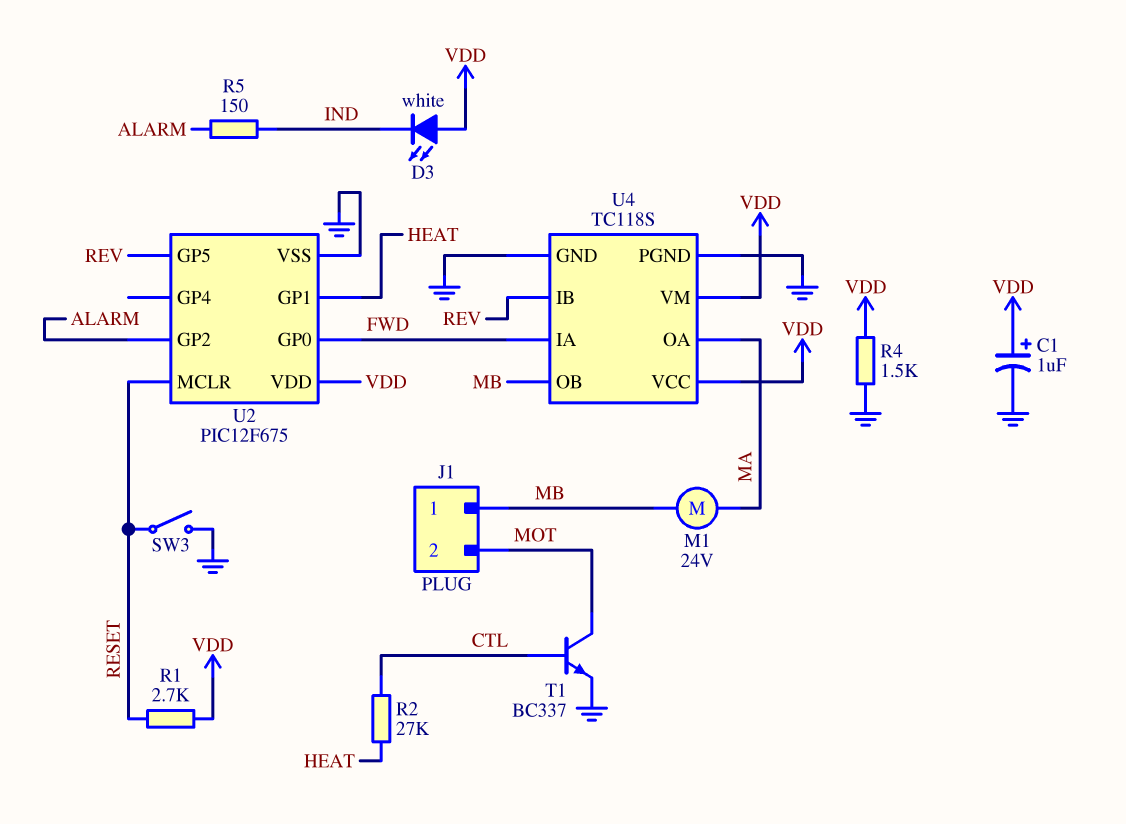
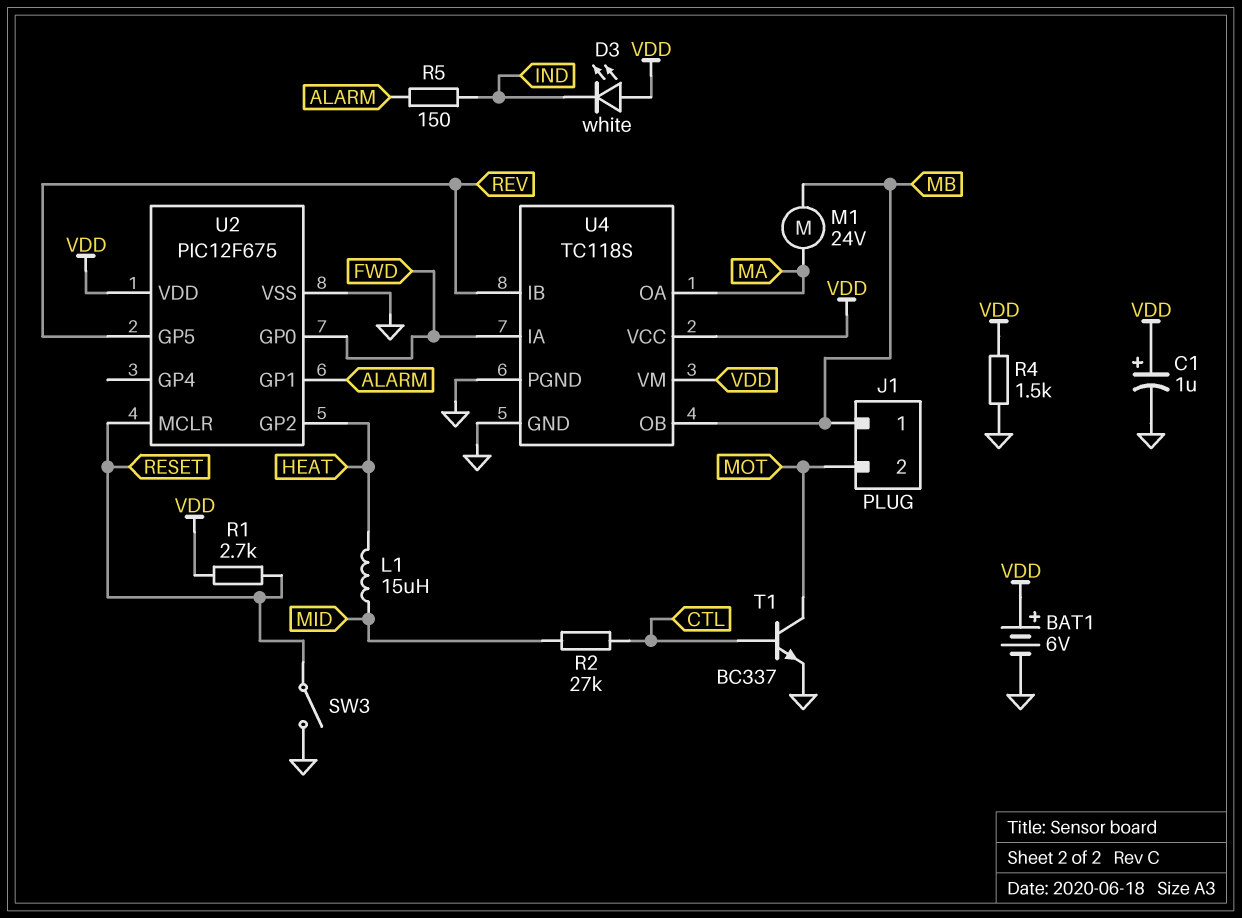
BAT1: none -> 6V (plus VDD, minus GND)
L1: none -> 15uH (HEAT, MID)
R2: 27k (CTL, HEAT) -> 27k (CTL, MID)
U2 pin GP1: HEAT -> ALARM
U2 pin GP2: ALARM -> HEAT

